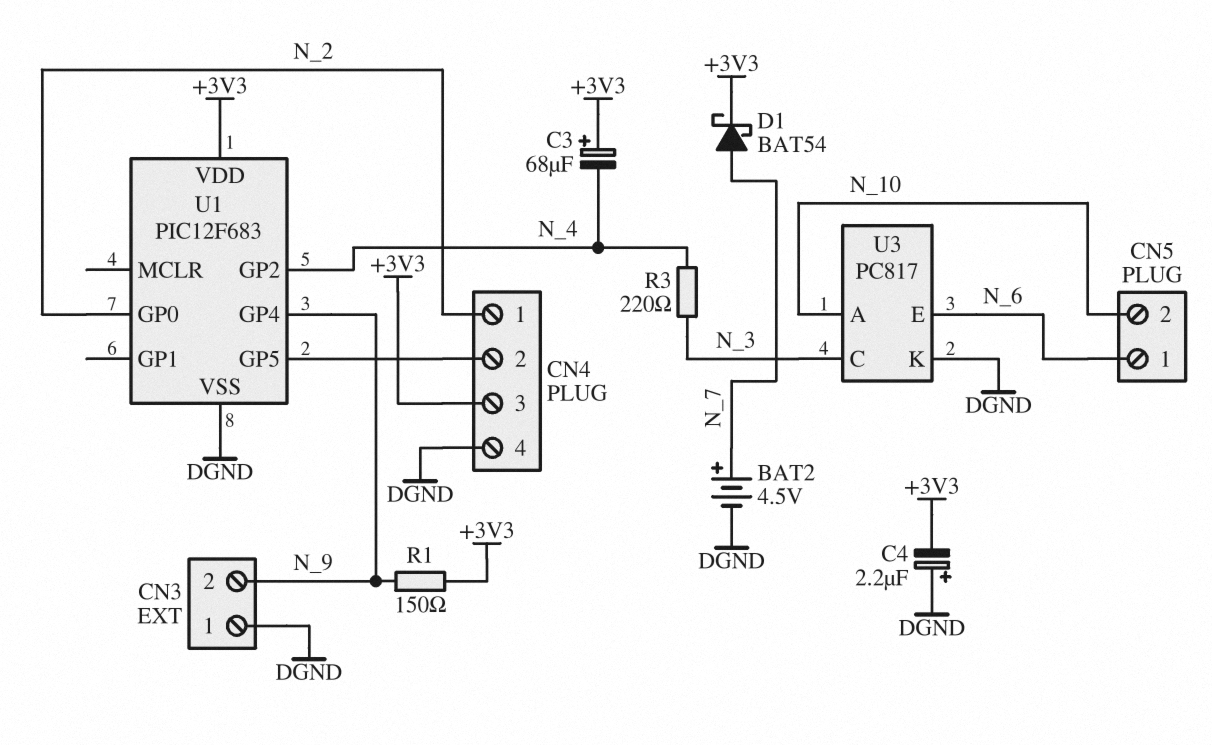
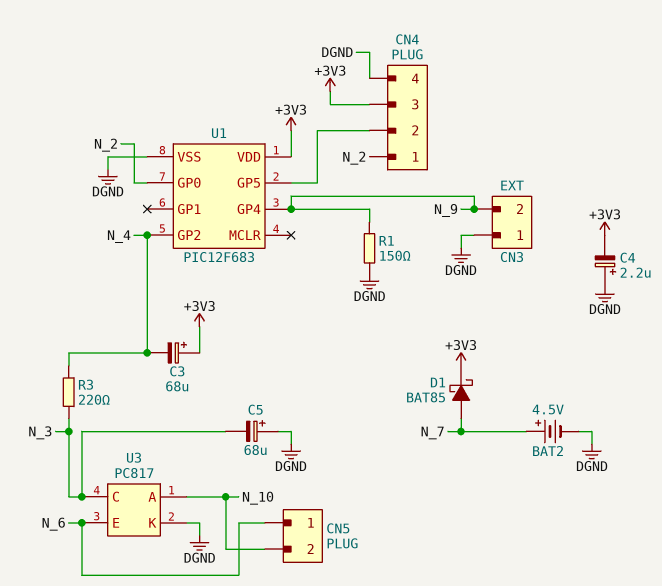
C5: none -> 68uF (plus DGND, minus N_3)
D1: schottky BAT54 (A N_7, K +3V3) -> schottky BAT85 (A N_7, K +3V3)
R1: 150 (+3V3, N_9) -> 150 (DGND, N_9)

